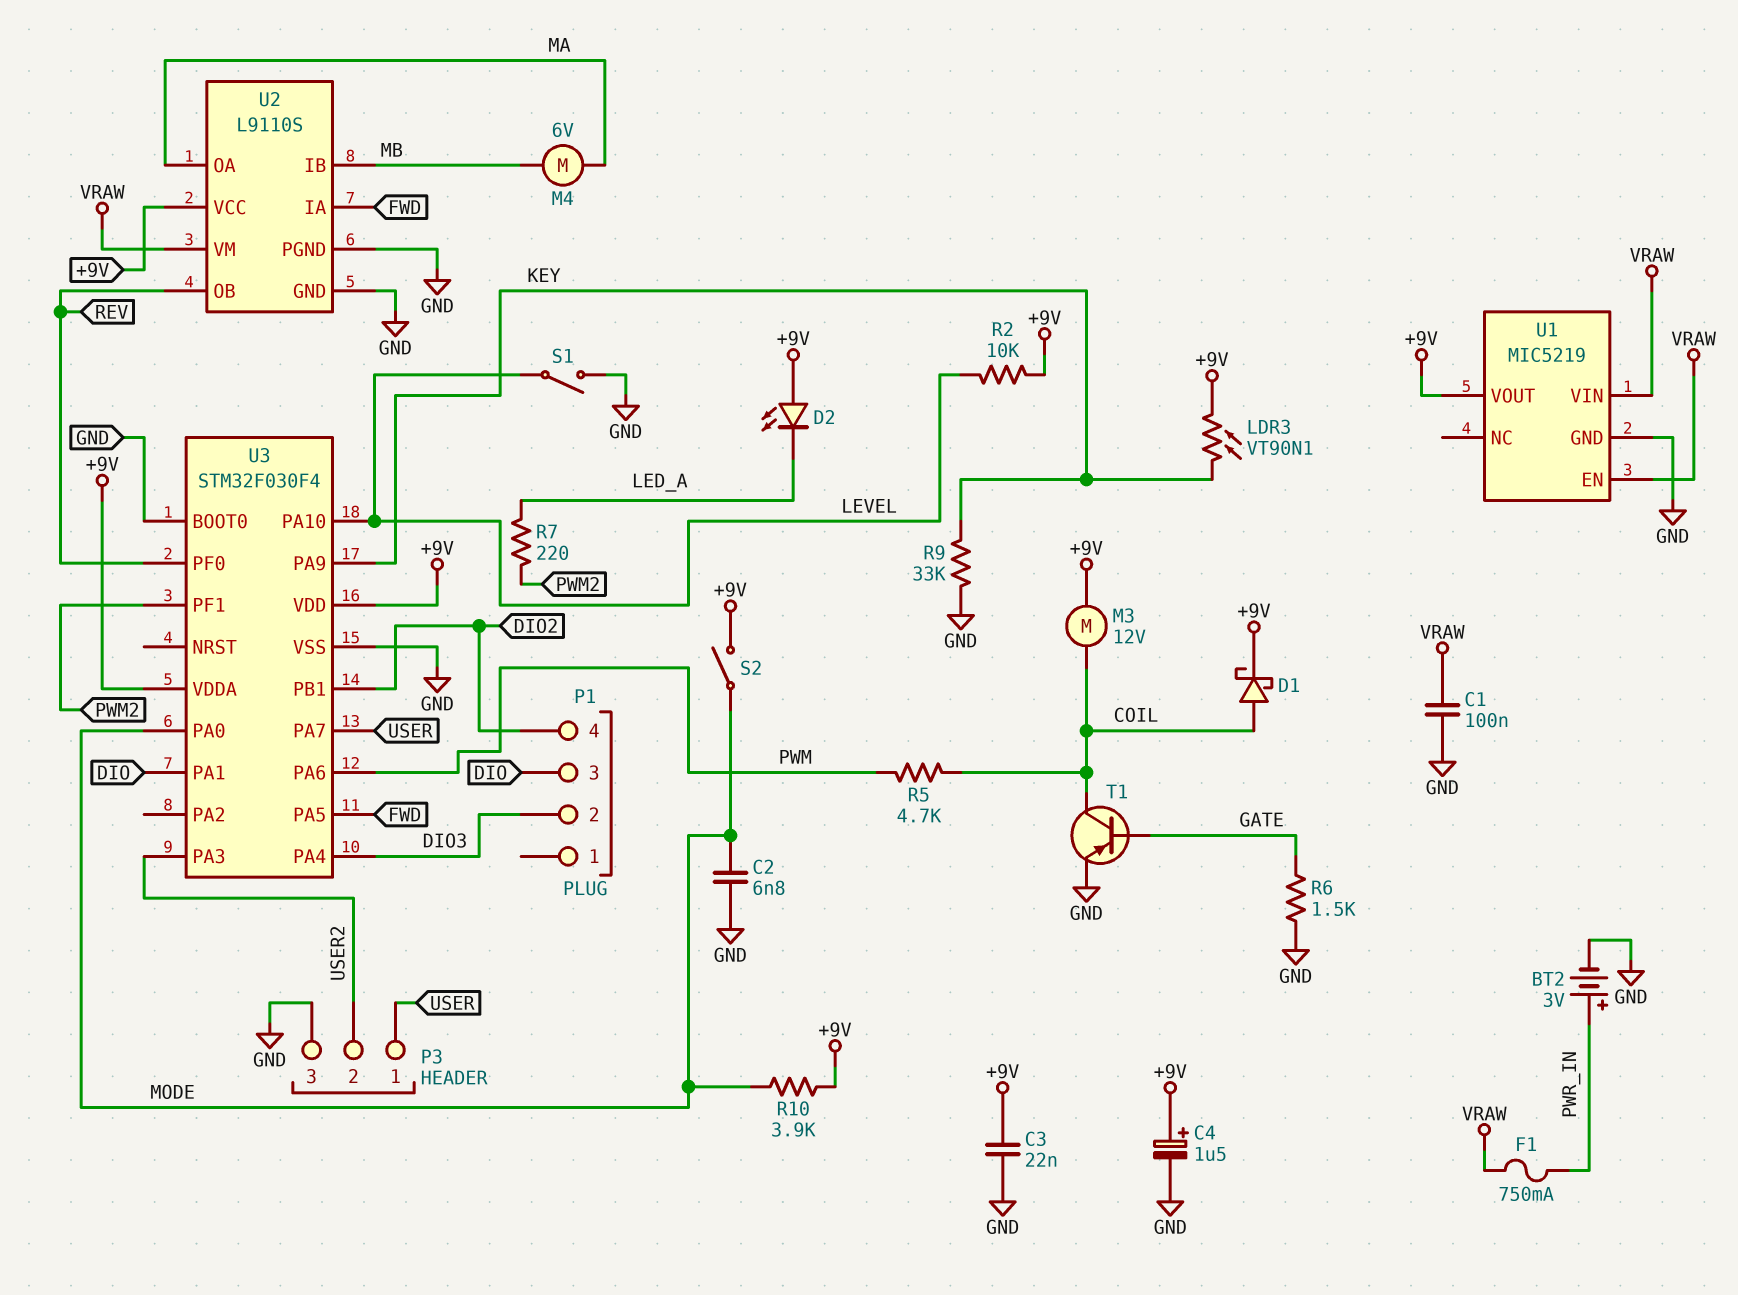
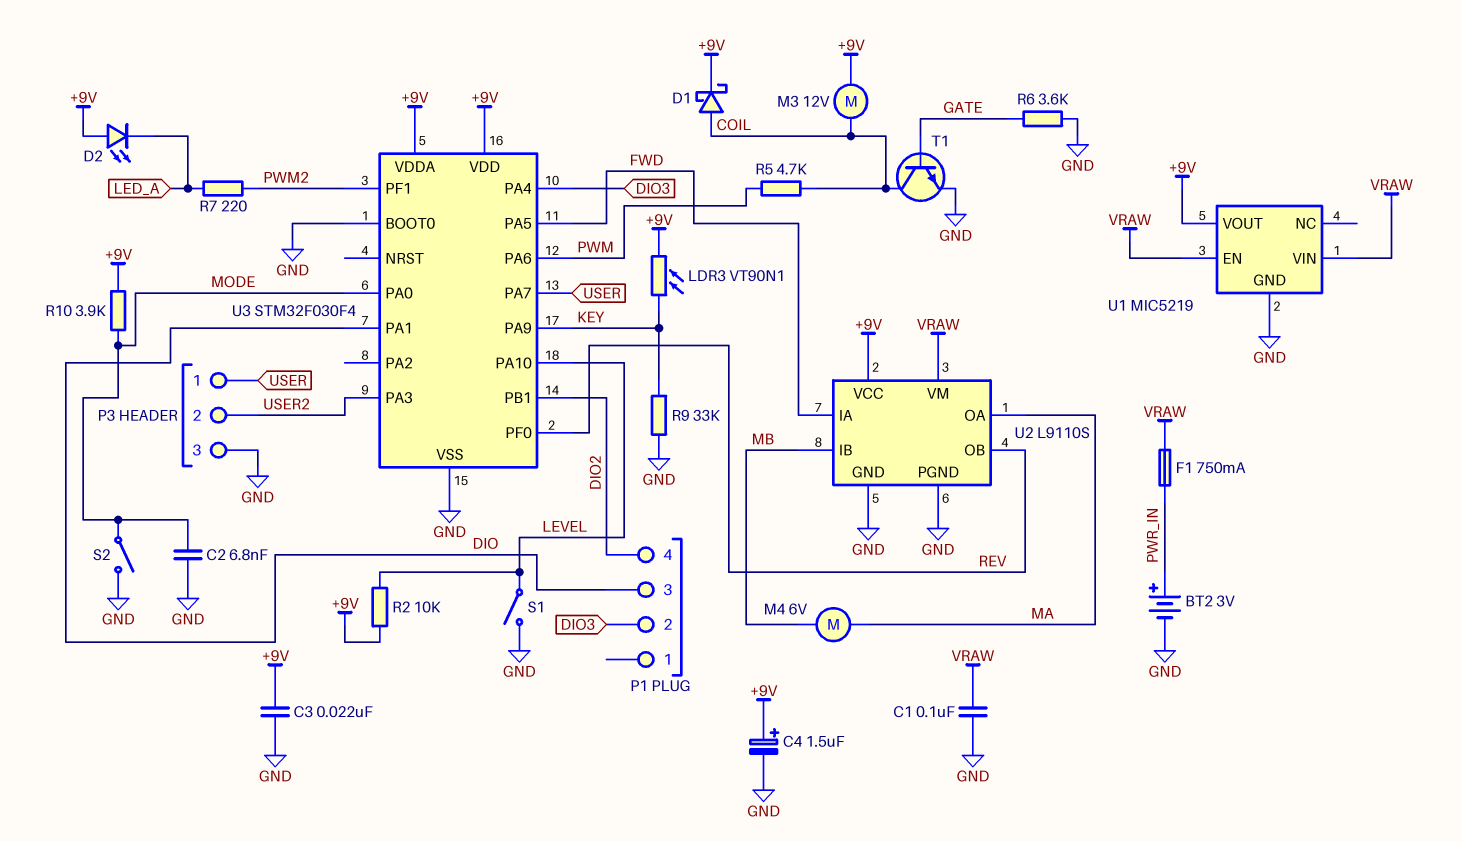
R6: 1.5k (GATE, GND) -> 3.6k (GATE, GND)
S2: switch (+9V, MODE) -> switch (GND, MODE)
T1: PNP (B GATE, C COIL, E GND) -> NPN (B GATE, C COIL, E GND)

